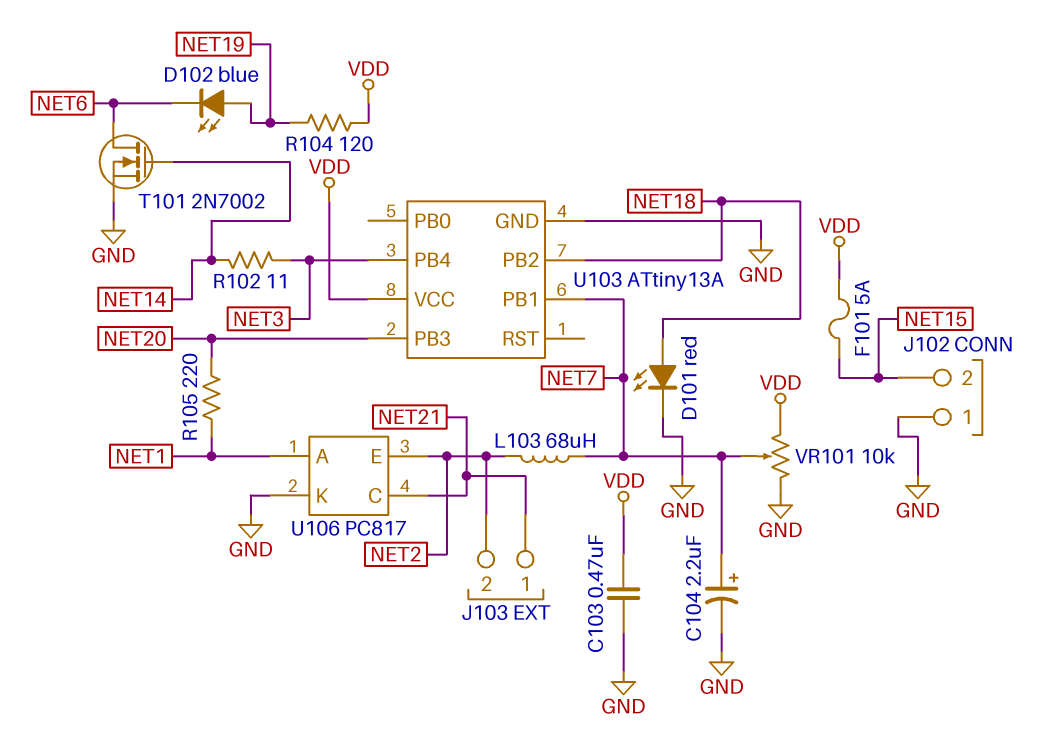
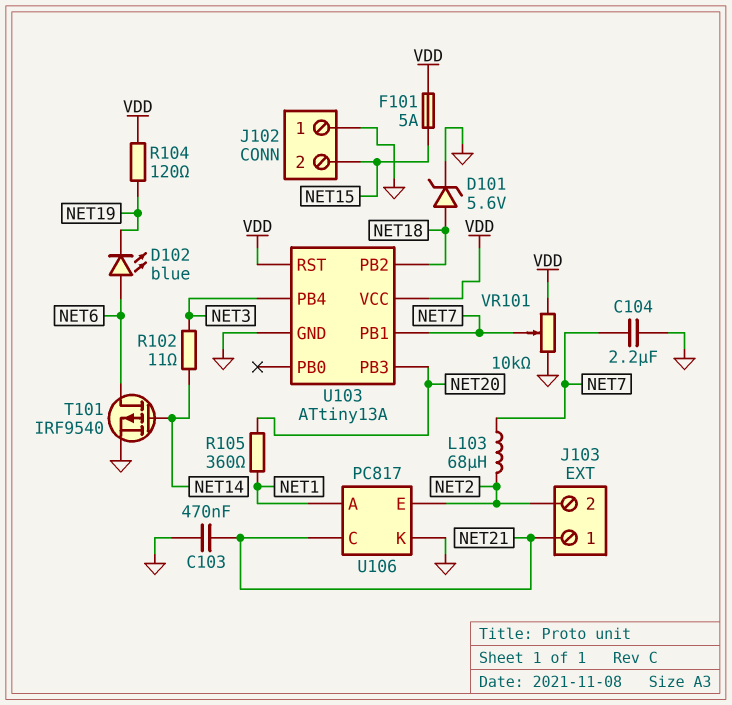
C103: 470nF (GND, VDD) -> 470nF (GND, NET21)
C104: 2.2uF (plus NET7, minus GND) -> 2.2uF (GND, NET7)
D101: LED red (A NET18, K GND) -> zener 5.6V (A NET18, K GND)
D102: LED blue (A NET19, K NET6) -> LED blue (A NET6, K NET19)
R105: 220 (NET1, NET20) -> 360 (NET1, NET20)
T101: NMOS 2N7002 (G NET14, D NET6, S GND) -> PMOS IRF9540 (G NET14, D NET6, S GND)
U103 pin RST: none -> VDD

